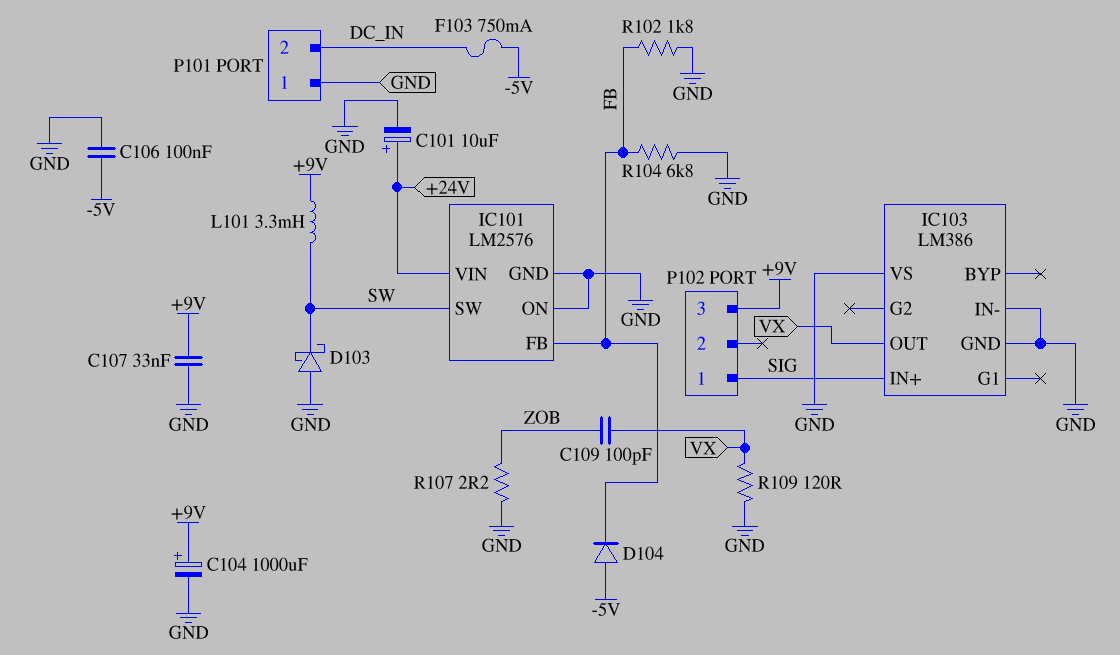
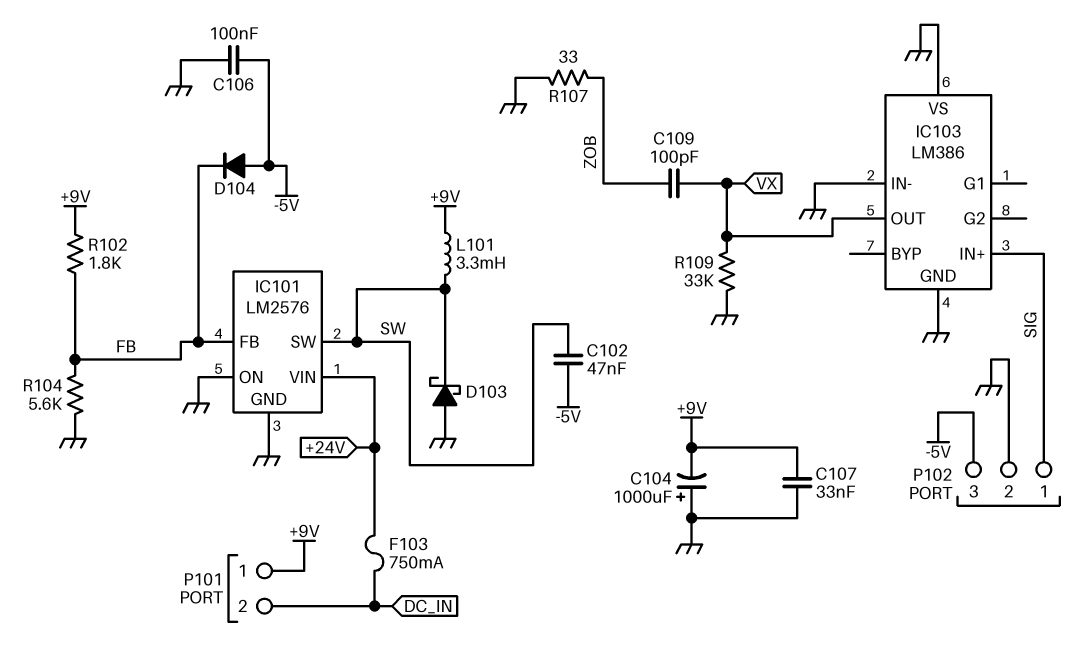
C101: 10uF (plus +24V, minus GND) -> none
C102: none -> 47nF (-5V, SW)
C104: 1000uF (plus +9V, minus GND) -> 1000uF (plus GND, minus +9V)
F103: 750mA (-5V, DC_IN) -> 750mA (+24V, DC_IN)
P101 pin 1: GND -> +9V
P102 pin 2: none -> GND
P102 pin 3: +9V -> -5V
R102: 1.8k (FB, GND) -> 1.8k (+9V, FB)
R104: 6.8k (FB, GND) -> 5.6k (FB, GND)
R107: 2.2 (GND, ZOB) -> 33 (GND, ZOB)
R109: 120 (GND, VX) -> 33k (GND, VX)

